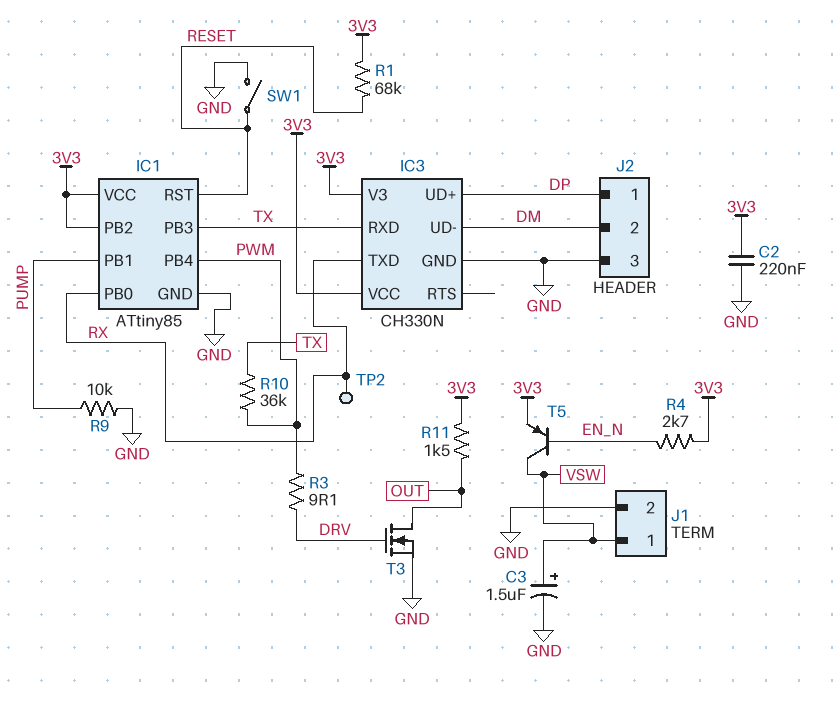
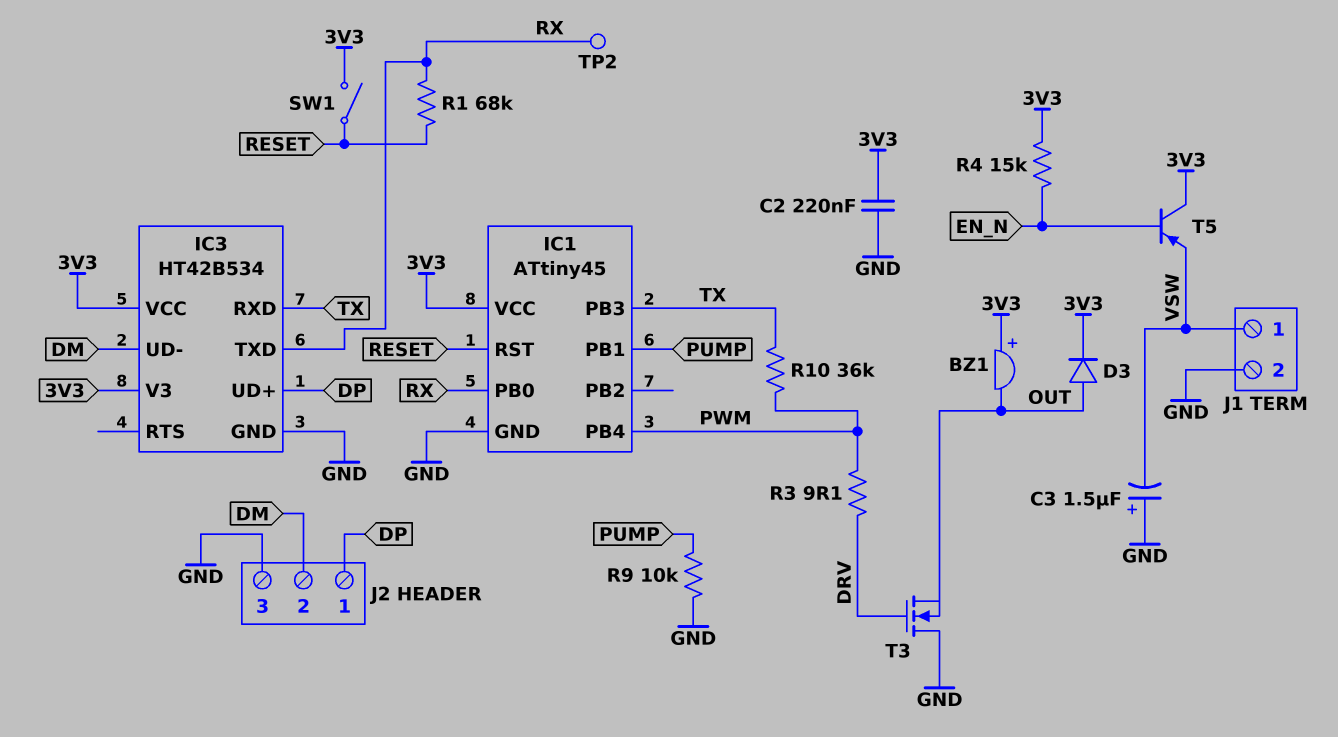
BZ1: none -> buzzer (plus 3V3, minus OUT)
C3: 1.5uF (plus VSW, minus GND) -> 1.5uF (plus GND, minus VSW)
D3: none -> diode (A OUT, K 3V3)
IC1: ATtiny85 -> ATtiny45
IC1 pin PB2: 3V3 -> none
IC3: CH330N -> HT42B534
R1: 68k (3V3, RESET) -> 68k (RESET, RX)
R4: 2.7k (3V3, EN_N) -> 15k (3V3, EN_N)
R11: 1.5k (3V3, OUT) -> none
SW1: switch (GND, RESET) -> switch (3V3, RESET)
T3: NMOS (G DRV, D OUT, S GND) -> NMOS (G DRV, D GND, S OUT)
T5: PNP (B EN_N, C VSW, E 3V3) -> PNP (B EN_N, C 3V3, E VSW)

